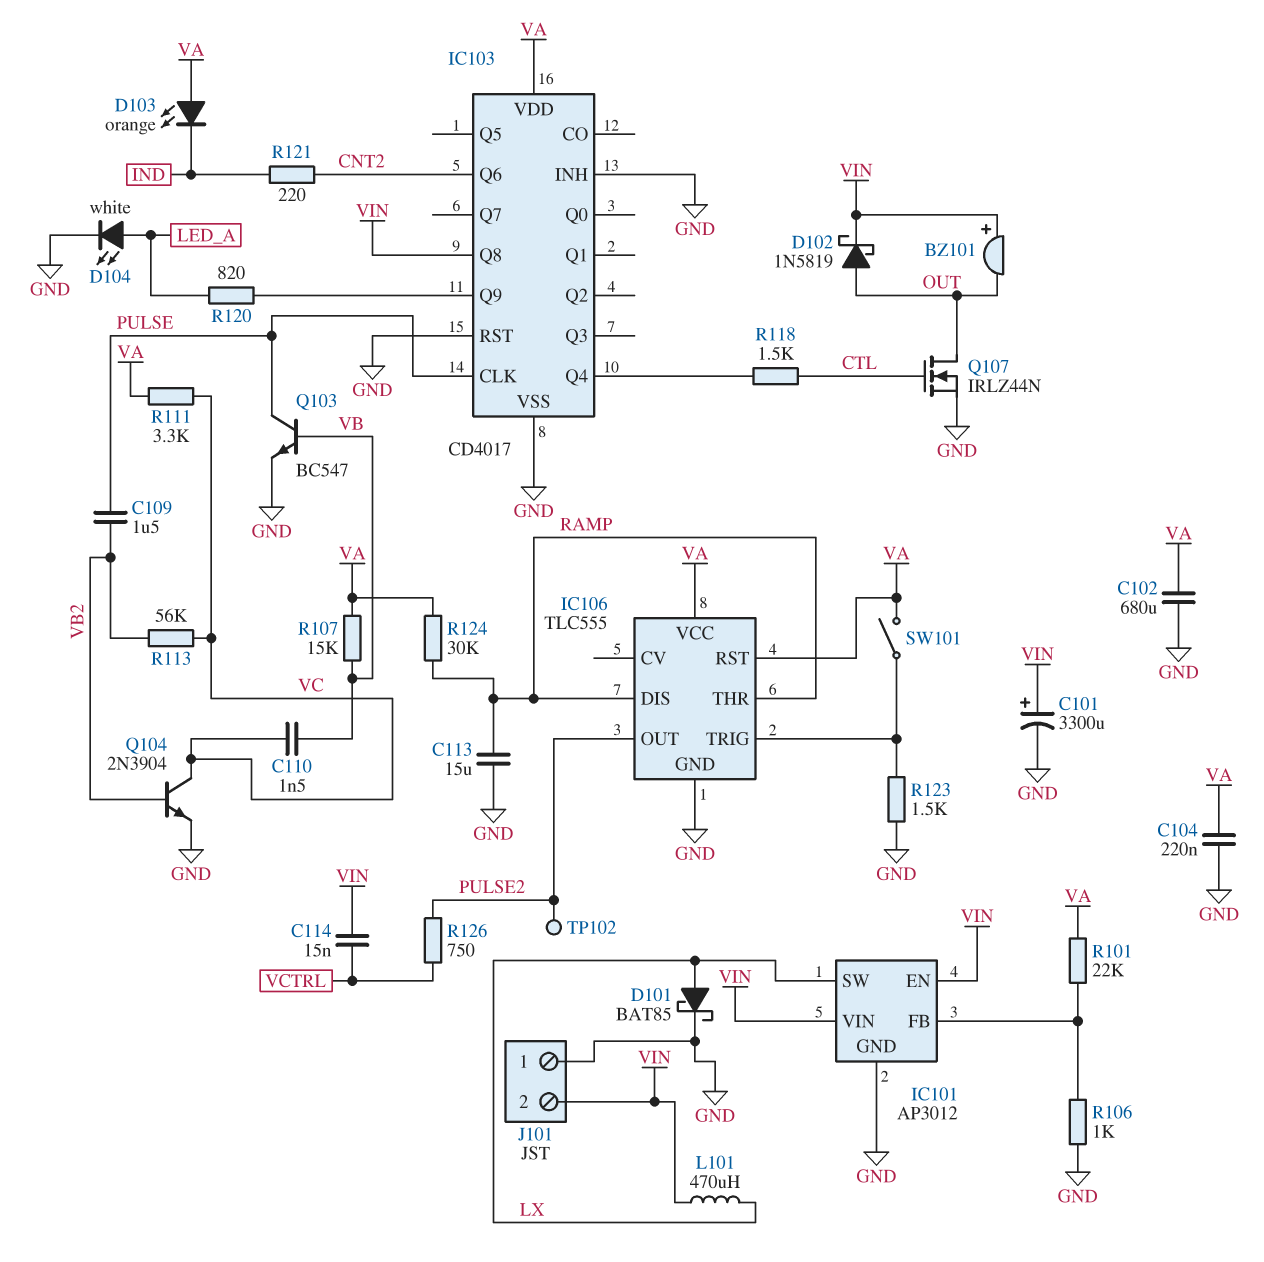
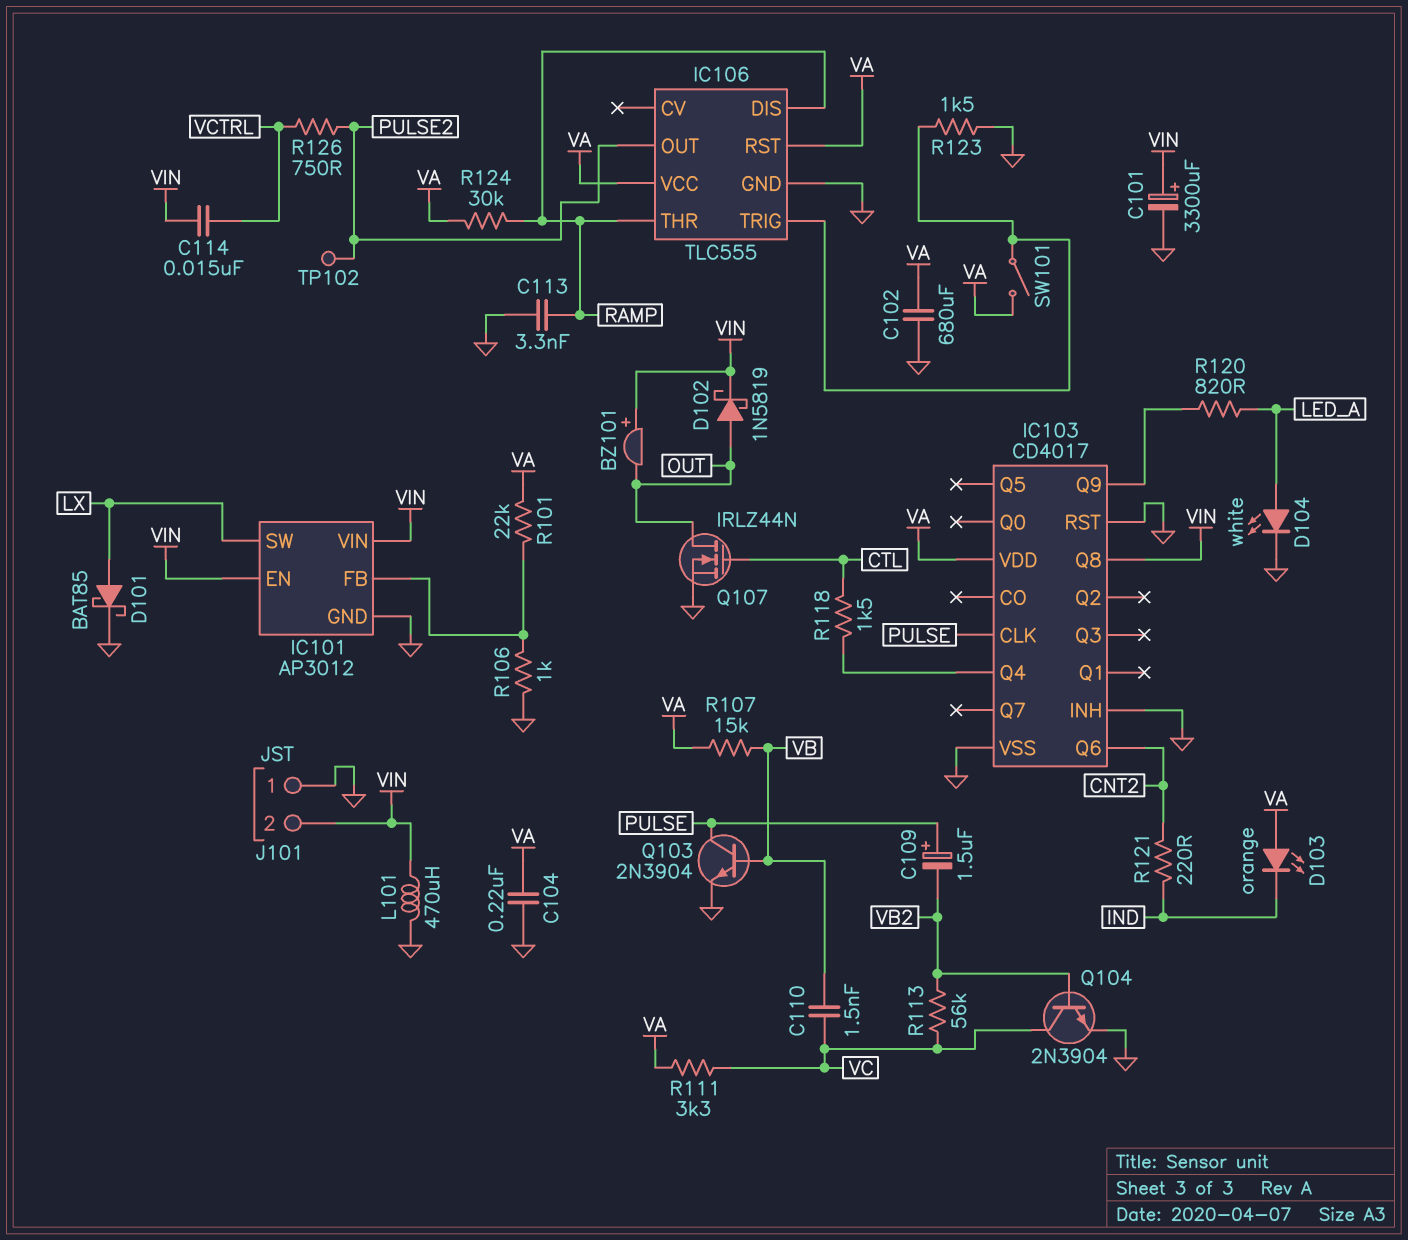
C109: 1.5uF (PULSE, VB2) -> 1.5uF (plus PULSE, minus VB2)
C113: 15uF (GND, RAMP) -> 3.3nF (GND, RAMP)
L101: 470uH (LX, VIN) -> 470uH (GND, VIN)
Q103: NPN BC547 (B VB, C PULSE, E GND) -> NPN 2N3904 (B VB, C PULSE, E GND)

